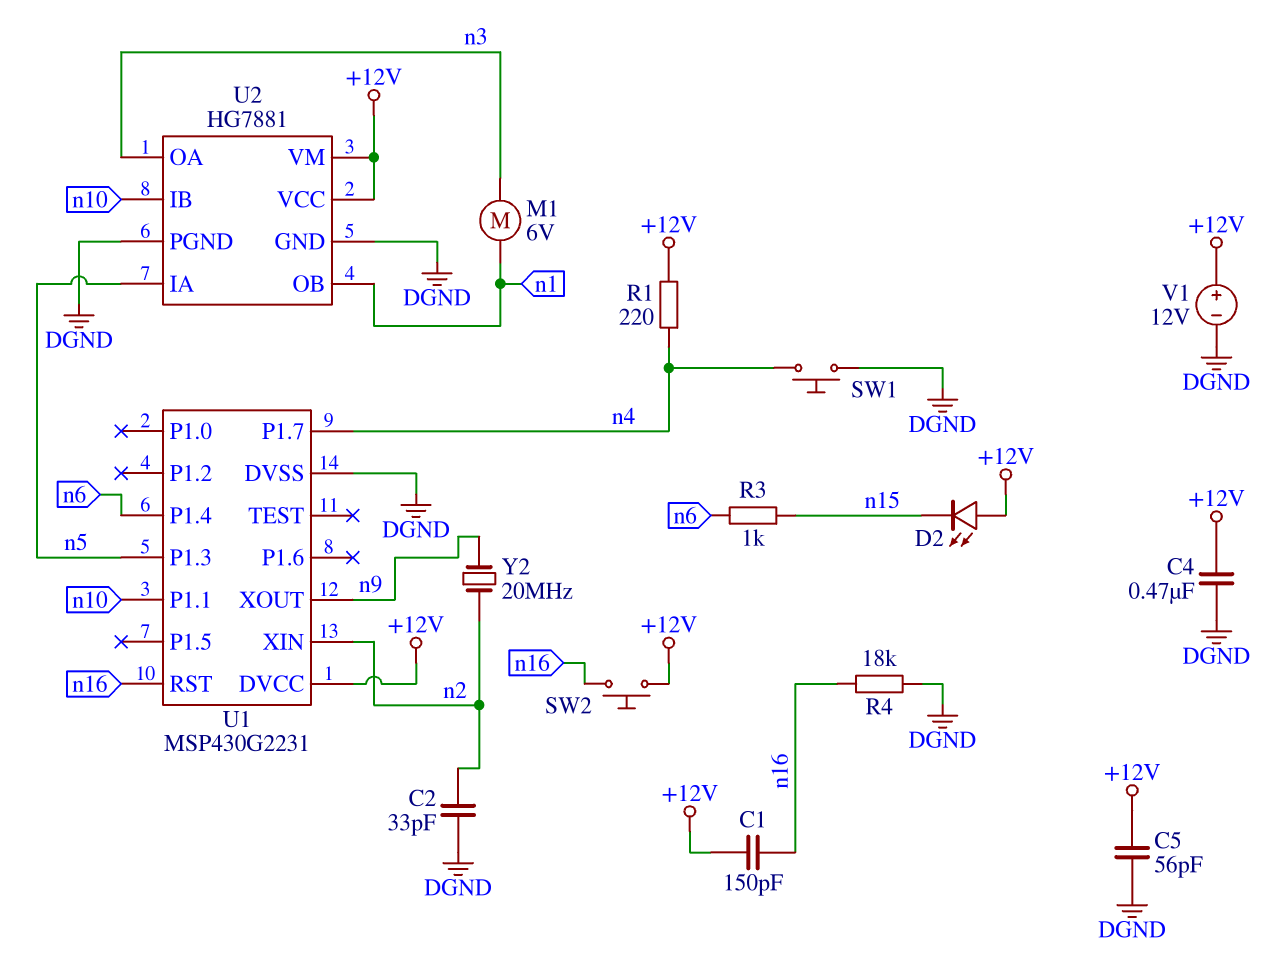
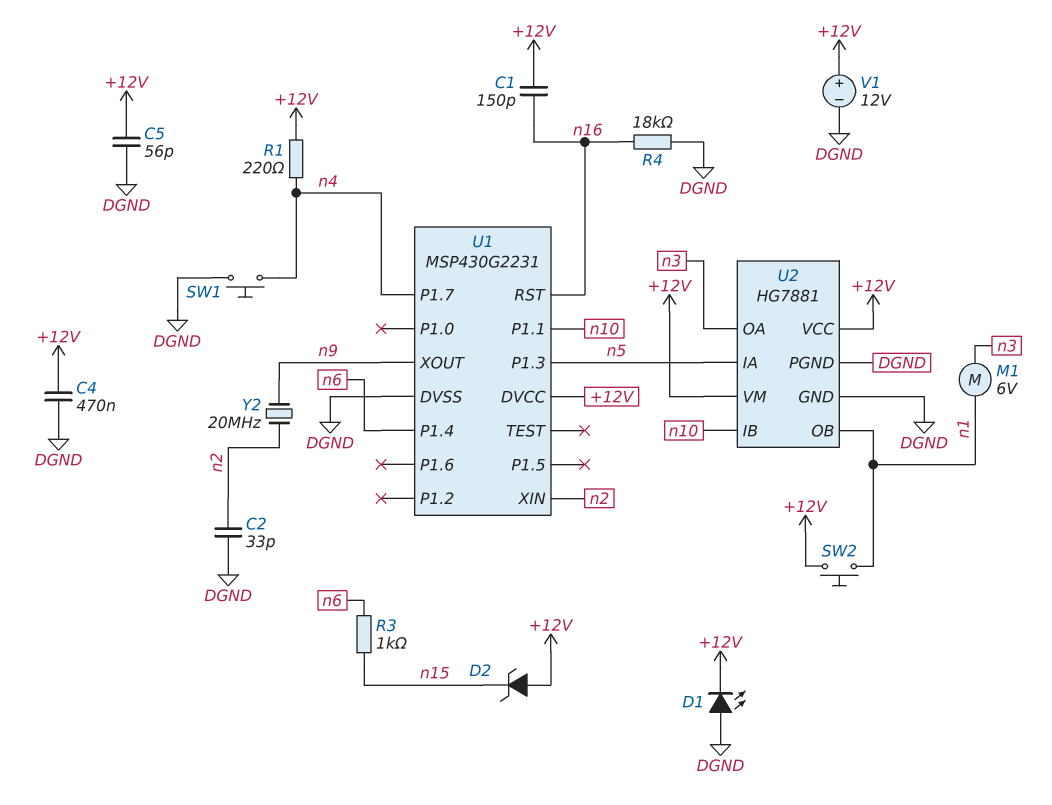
D1: none -> LED (A DGND, K +12V)
D2: LED (A +12V, K n15) -> zener (A +12V, K n15)
SW2: button (+12V, n16) -> button (+12V, n1)

